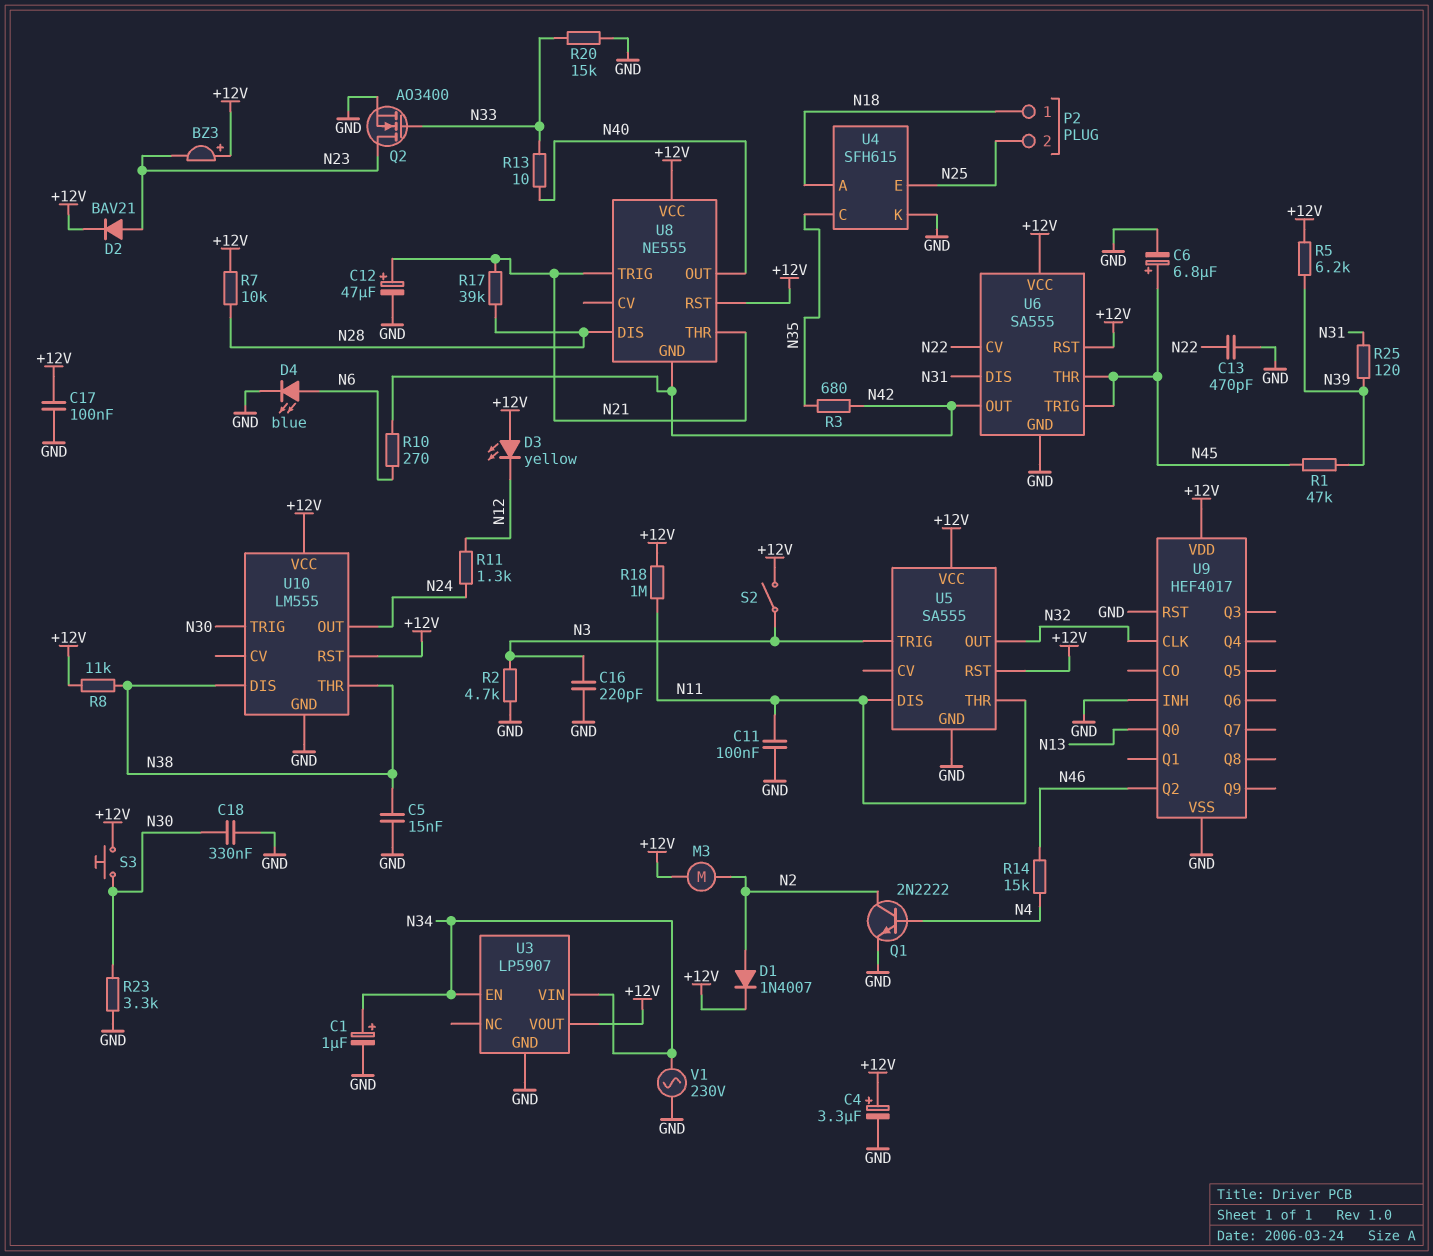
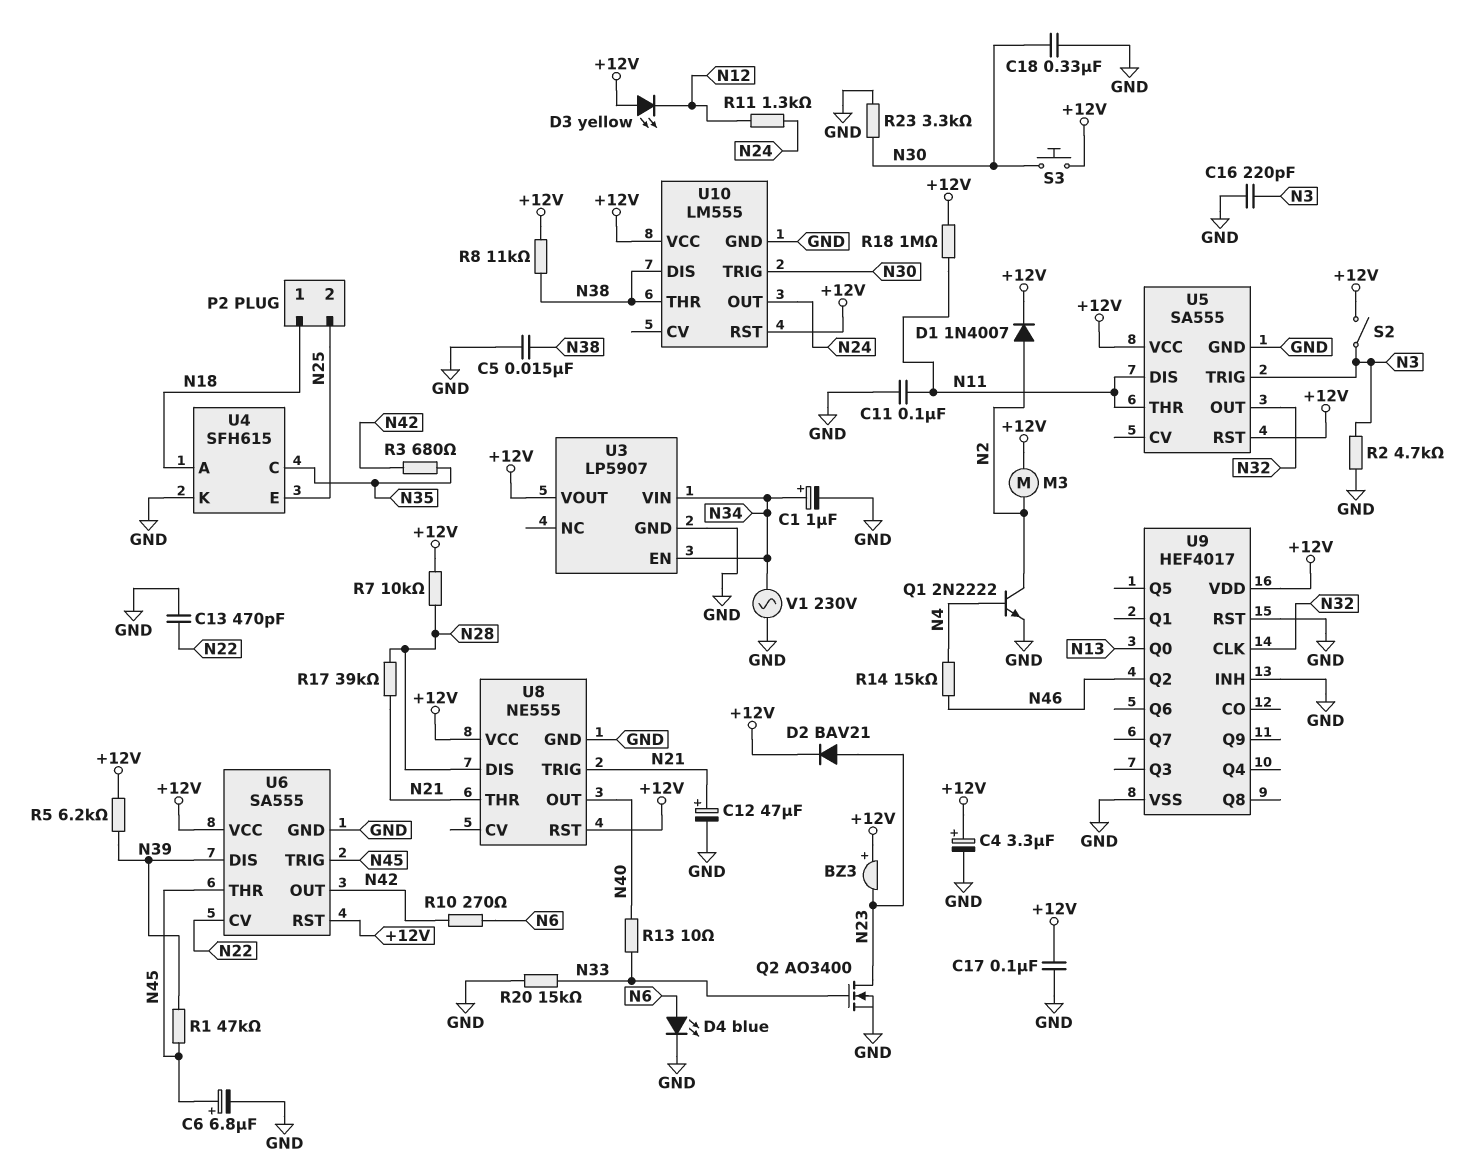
R25: 120 (N31, N39) -> none
U6 pin DIS: N31 -> N39
U8 pin GND: N42 -> GND

